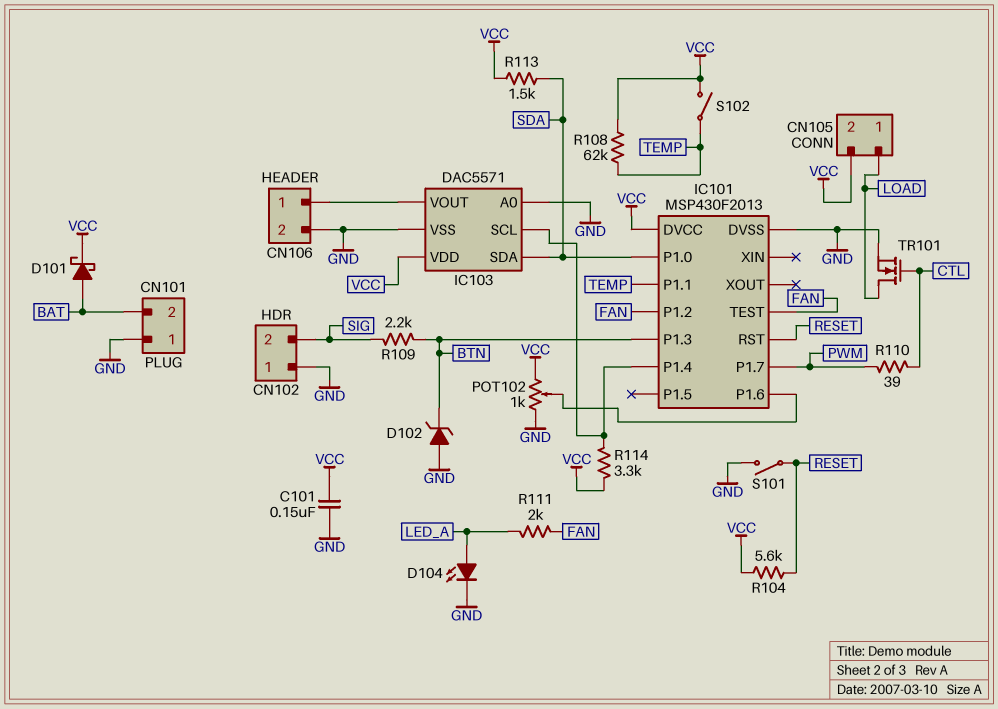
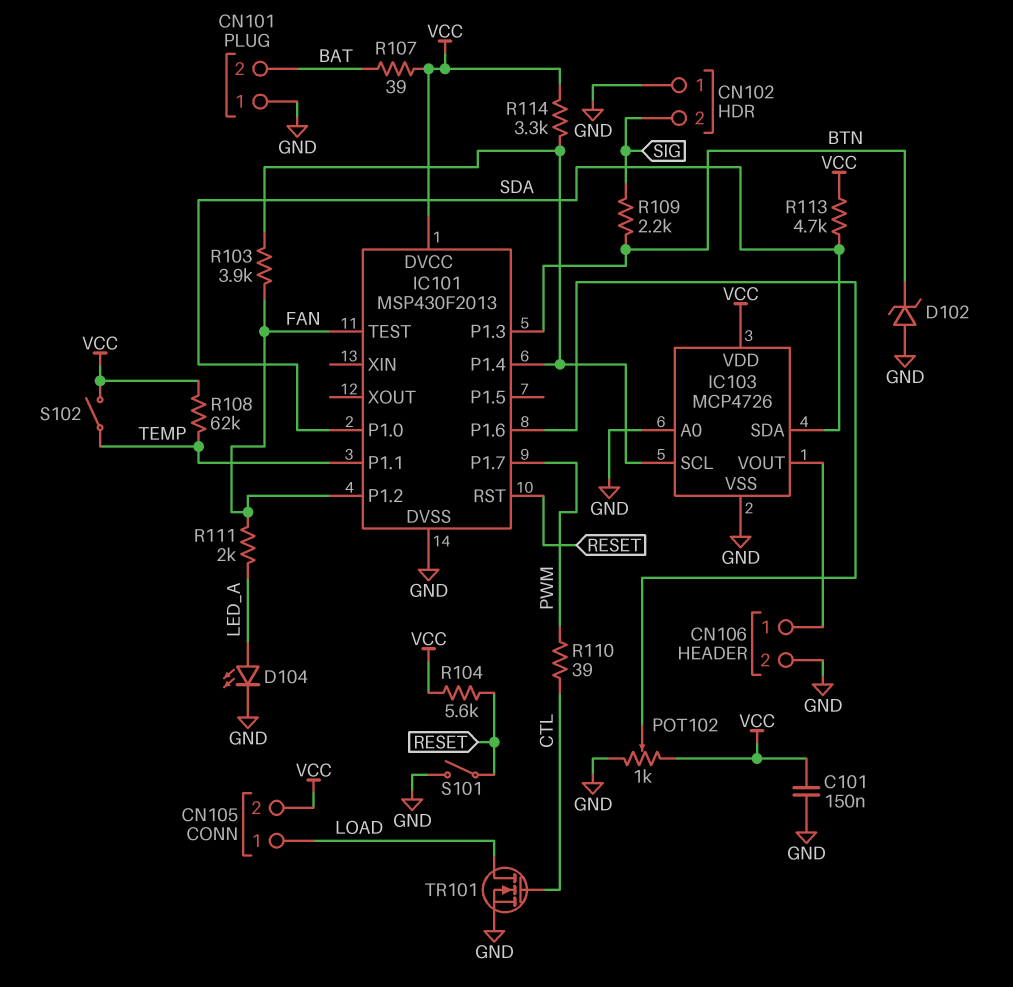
D101: schottky (A BAT, K VCC) -> none
IC103: DAC5571 -> MCP4726
R103: none -> 3.9k (FAN, IC101/P1.4)
R107: none -> 39 (BAT, VCC)
R113: 1.5k (SDA, VCC) -> 4.7k (SDA, VCC)

